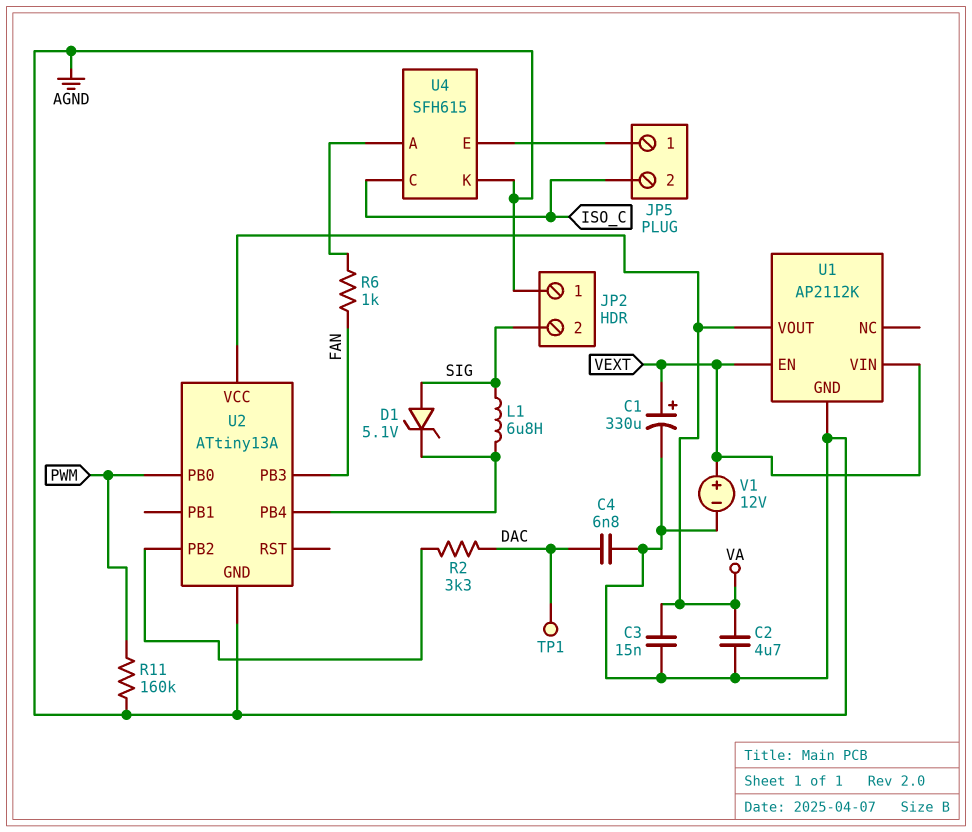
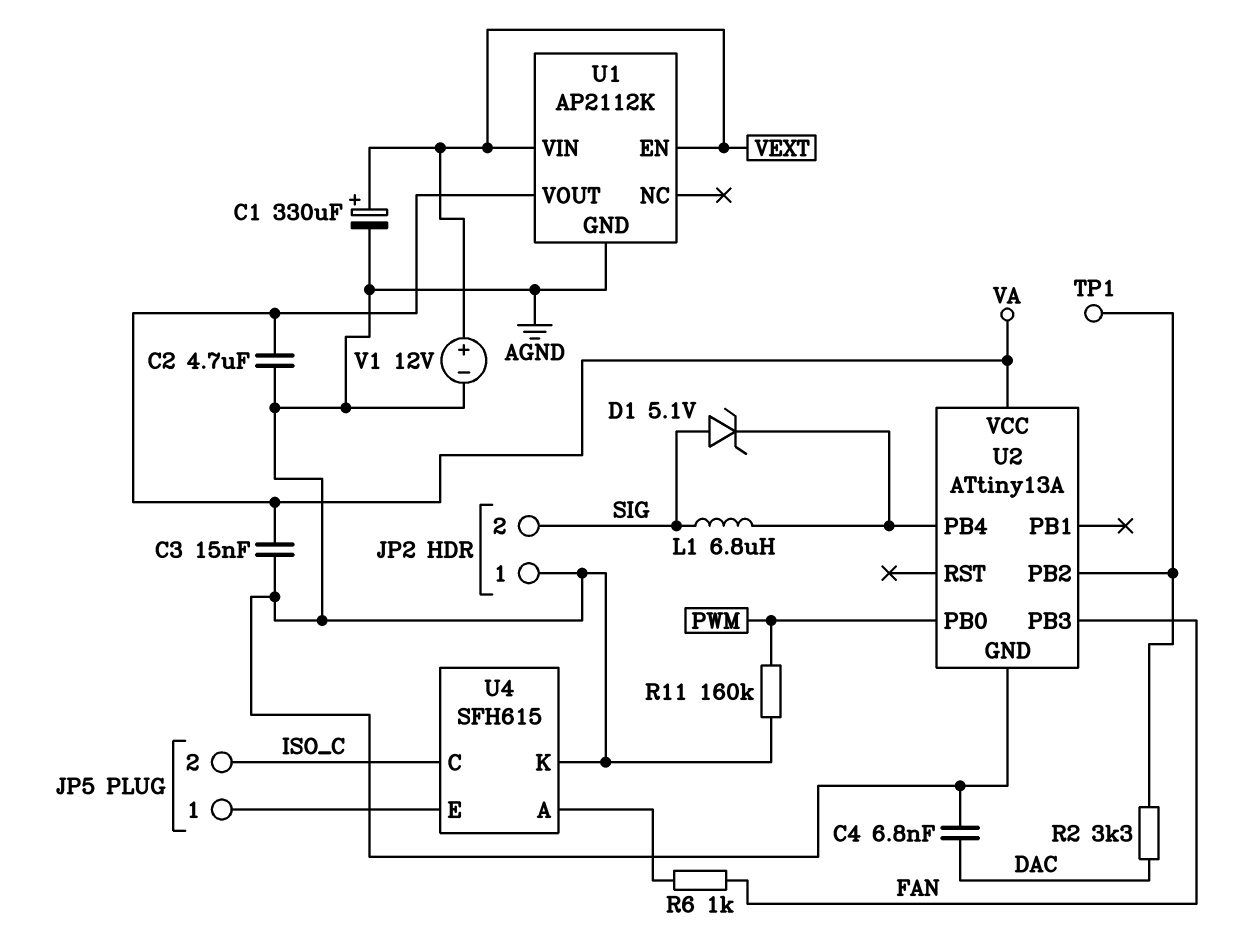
TP1: test point (DAC) -> test point (U2/PB2)

